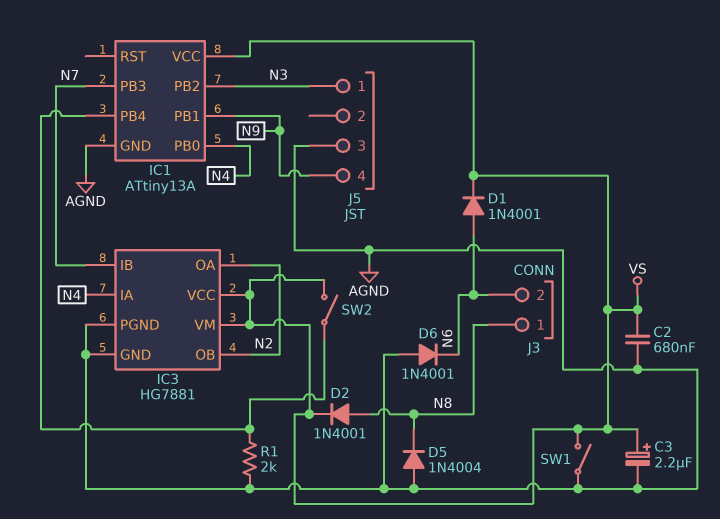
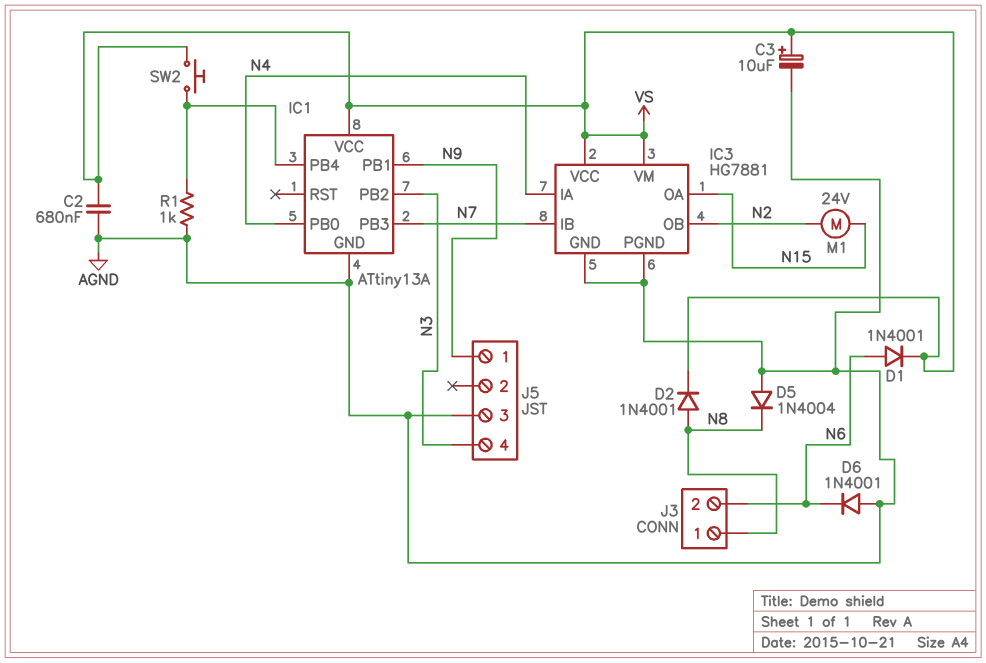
C3: 2.2uF (plus VS, minus AGND) -> 10uF (plus VS, minus AGND)
IC3 pin OA: N2 -> N15
J5 pin 1: N3 -> N9
J5 pin 4: N9 -> N3
M1: none -> motor 24V (N2, N15)
R1: 2k (AGND, IC1/PB4) -> 1k (AGND, IC1/PB4)
SW1: switch (AGND, VS) -> none
SW2: switch (IC1/PB4, VS) -> button (IC1/PB4, VS)

